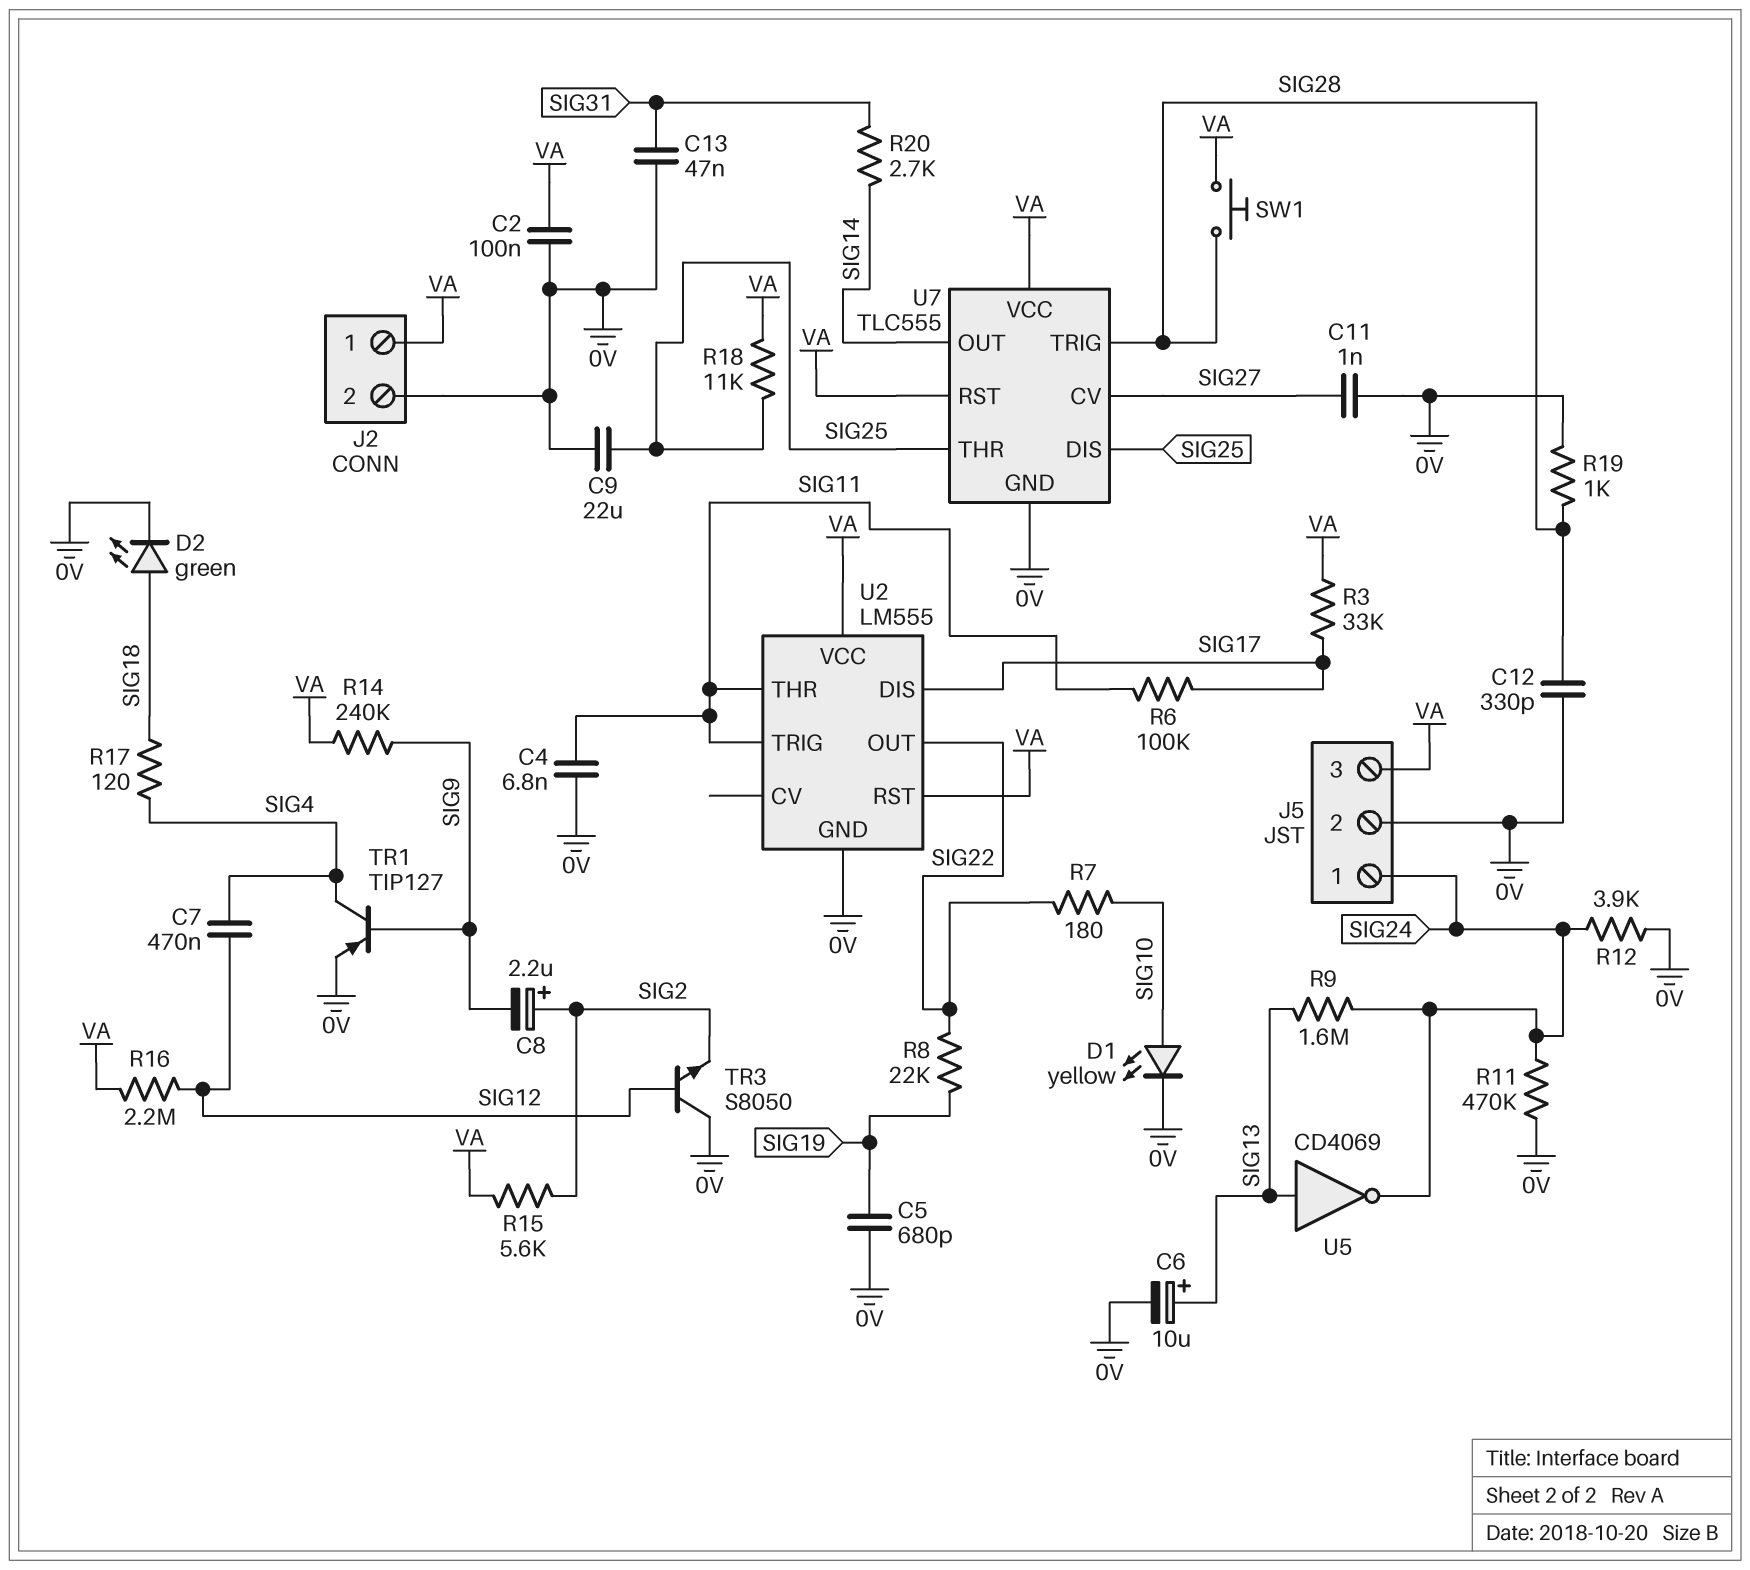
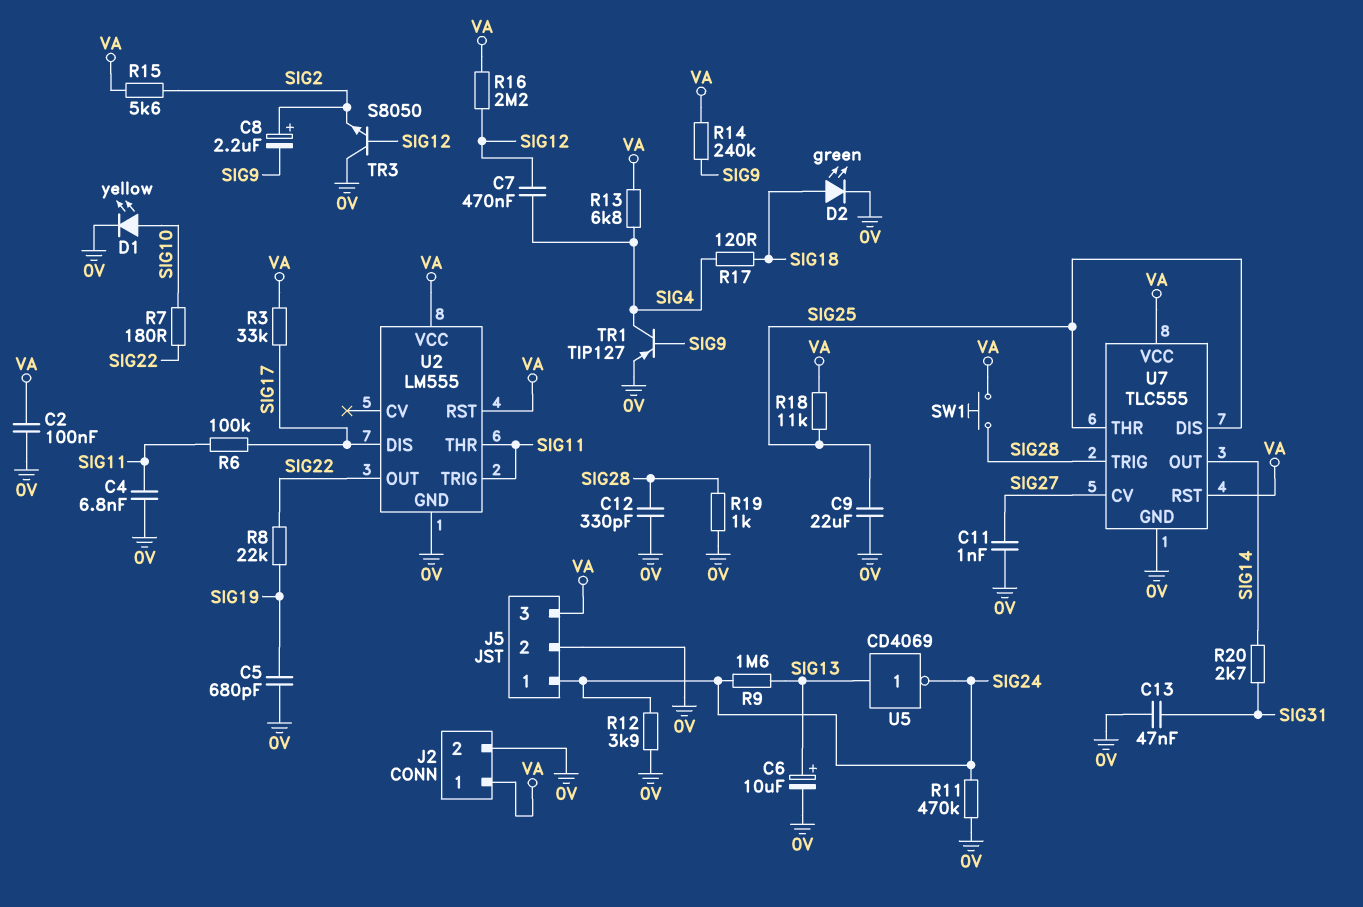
R13: none -> 6.8k (SIG4, VA)

